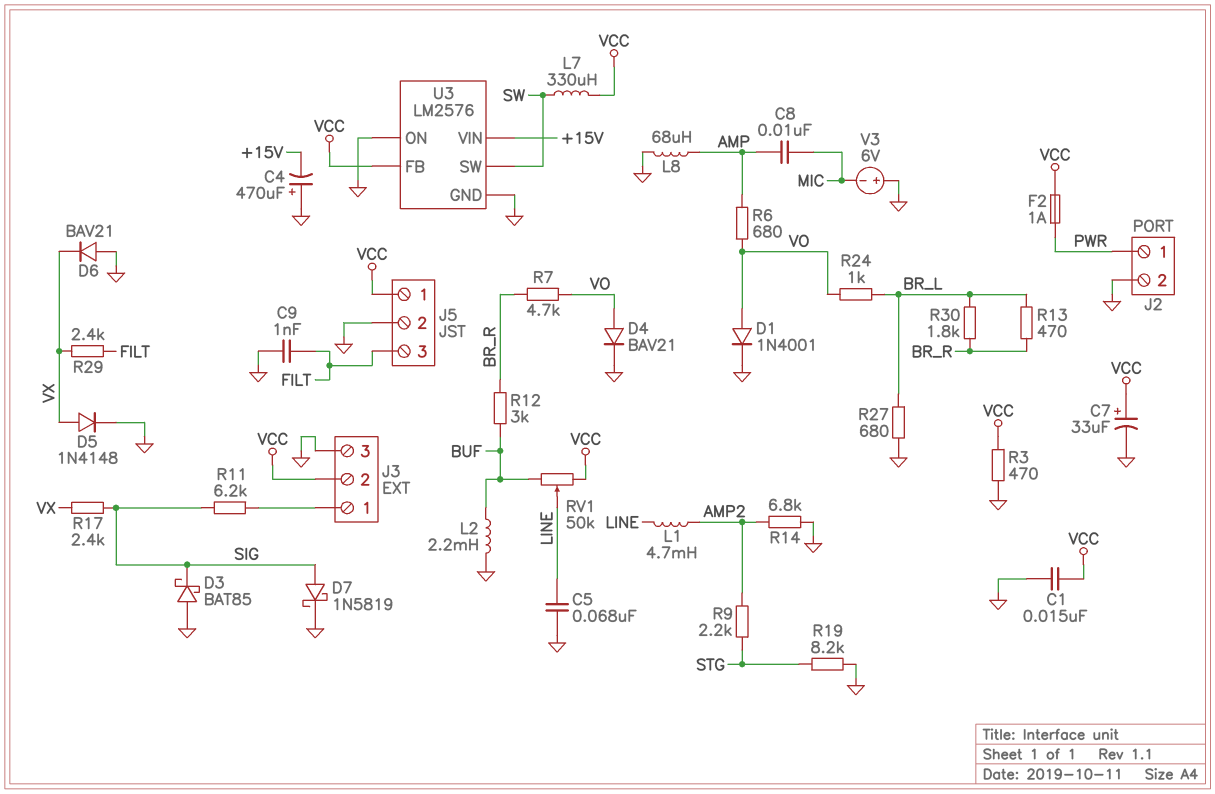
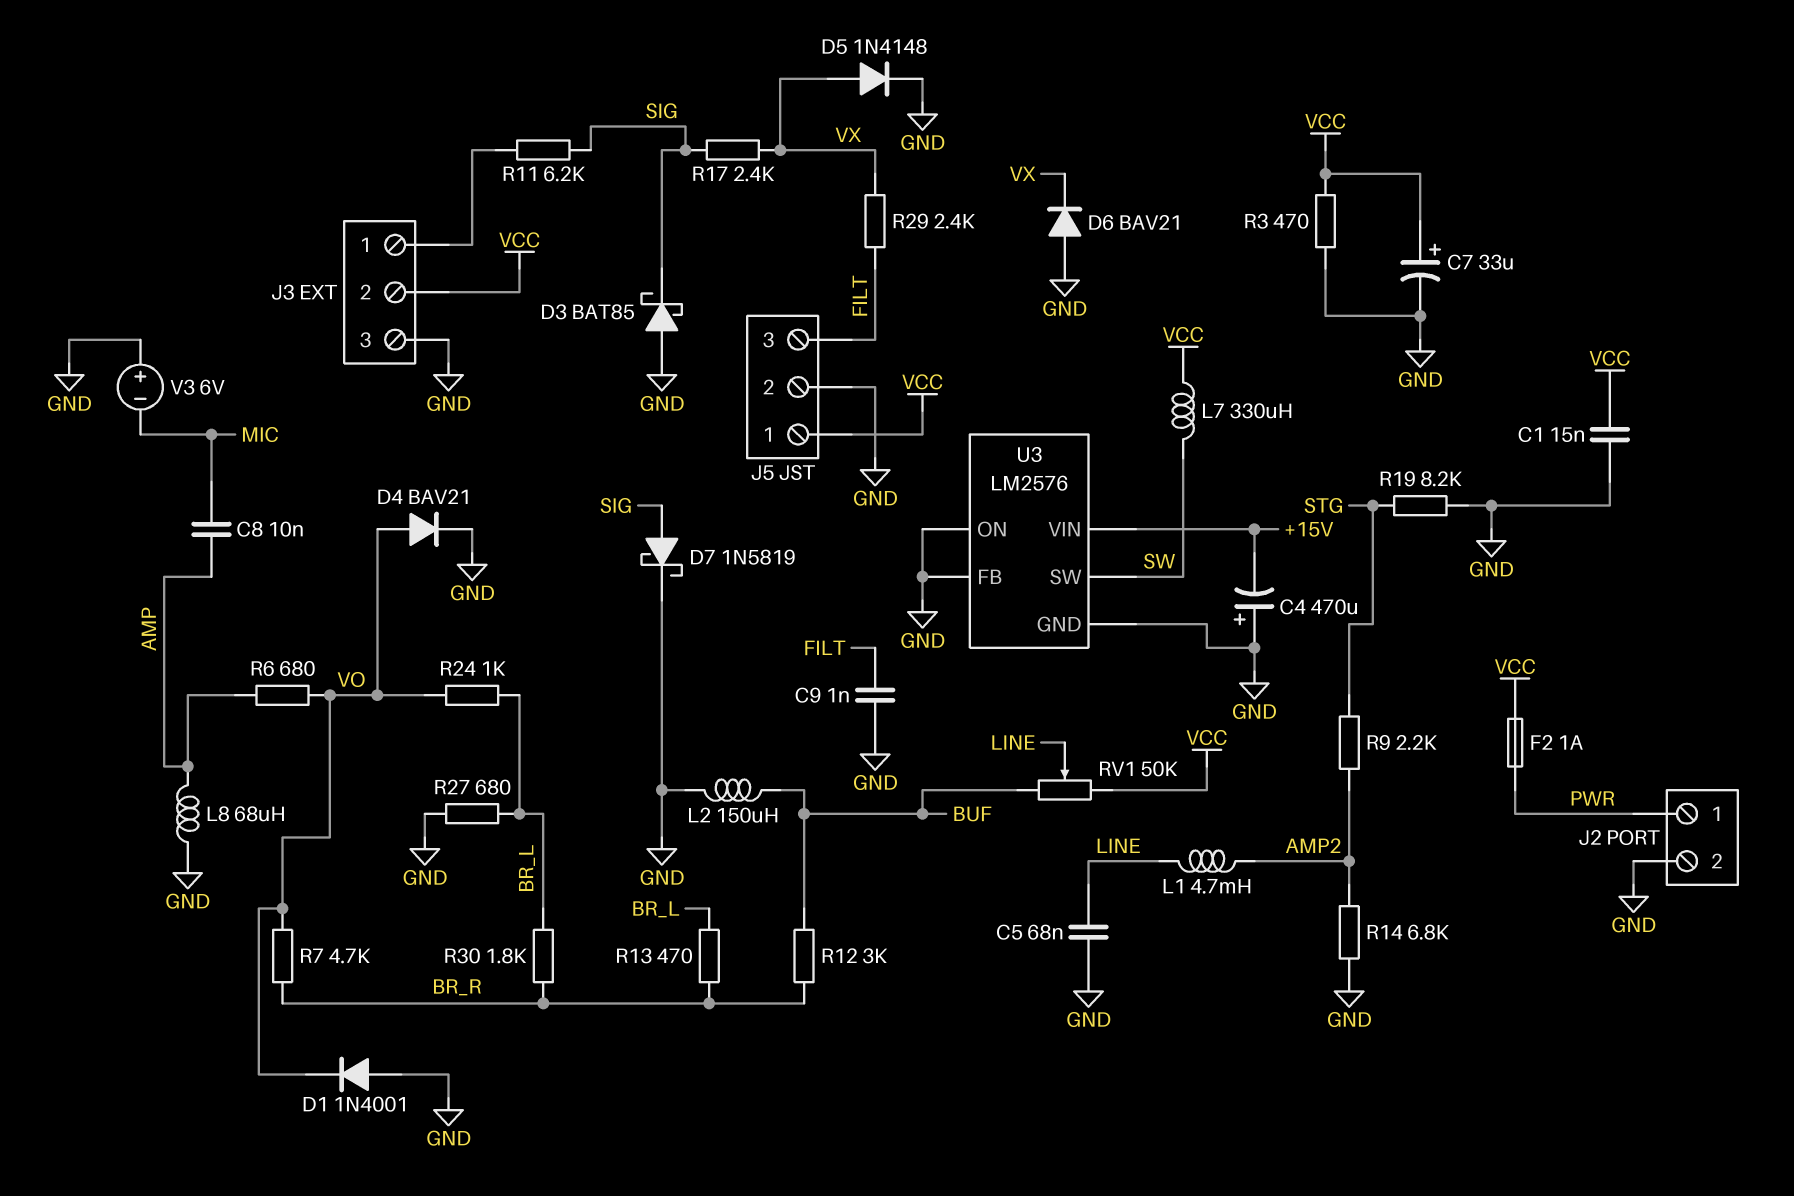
D1: diode 1N4001 (A VO, K GND) -> diode 1N4001 (A GND, K VO)
L2: 2.2mH (BUF, GND) -> 150uH (BUF, GND)
U3 pin FB: VCC -> GND

